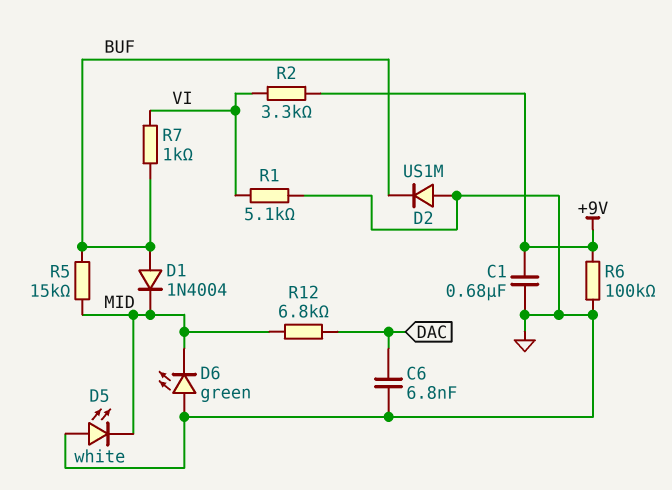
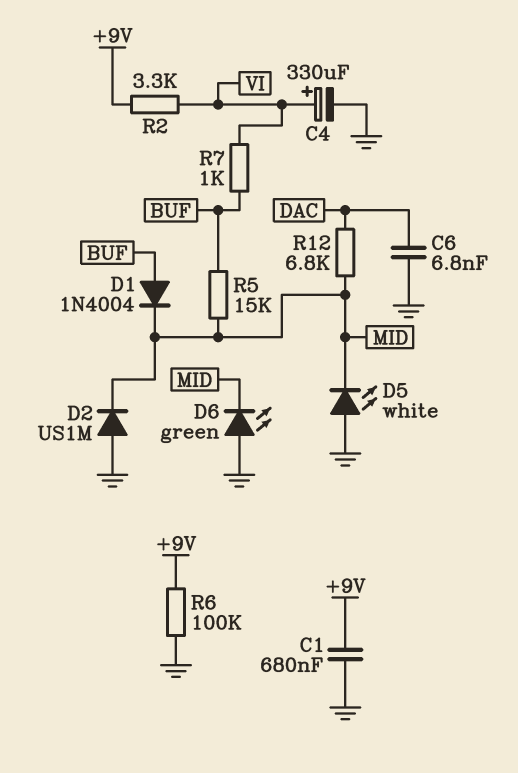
C4: none -> 330uF (plus VI, minus GND)
D2: diode US1M (A GND, K BUF) -> diode US1M (A GND, K MID)
R1: 5.1k (GND, VI) -> none

